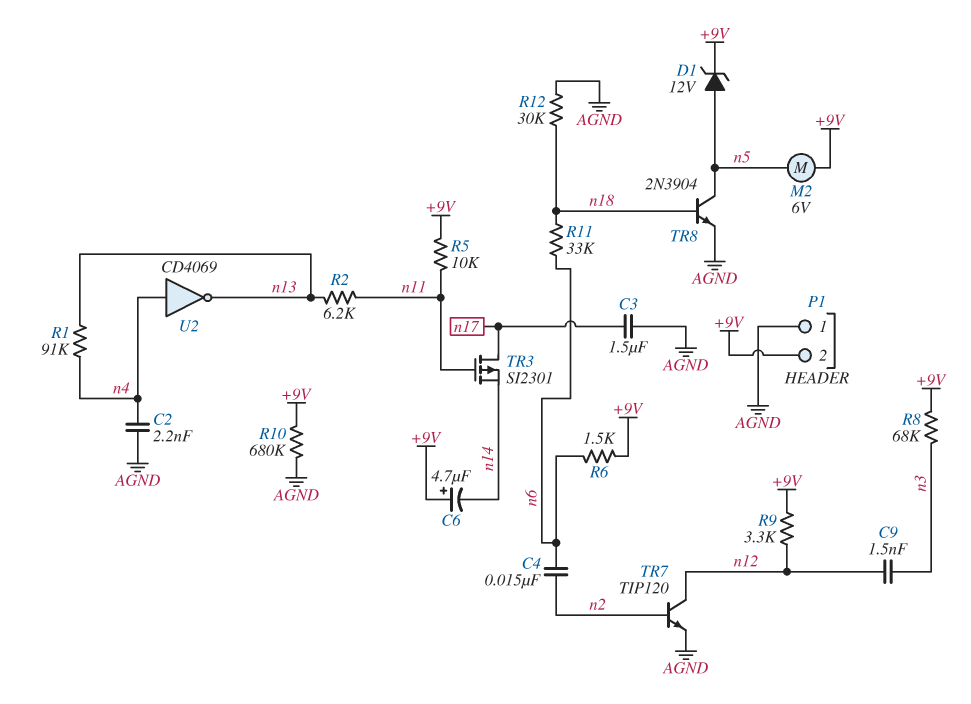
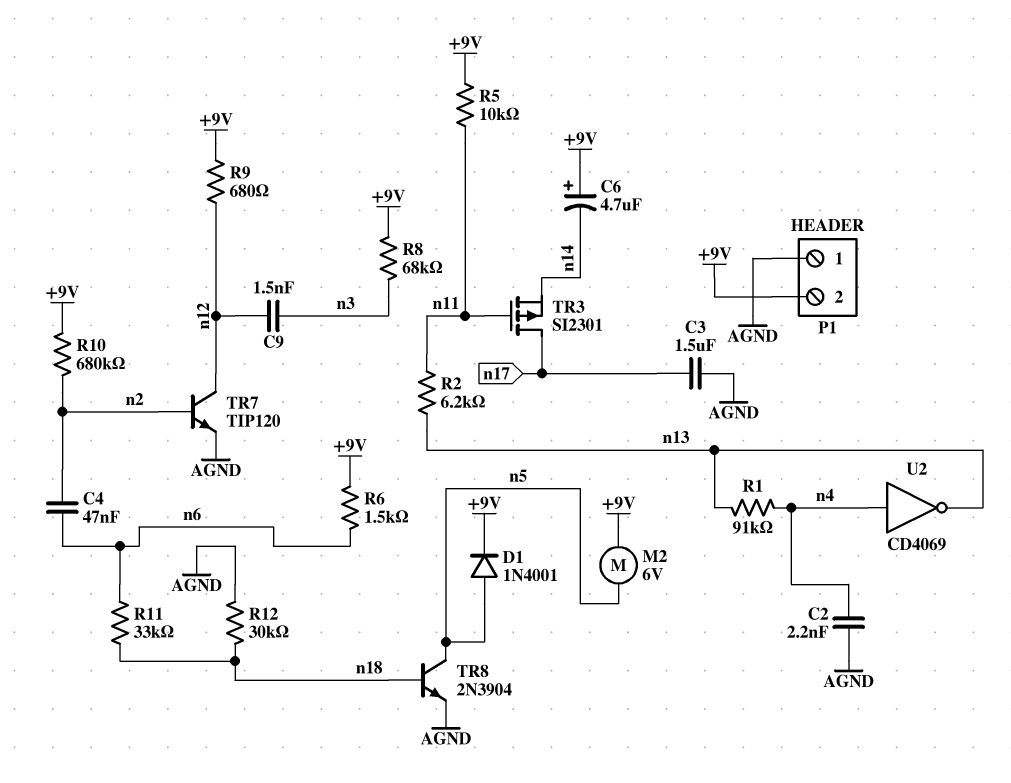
C4: 15nF (n2, n6) -> 47nF (n2, n6)
D1: zener 12V (A n5, K +9V) -> diode 1N4001 (A n5, K +9V)
R9: 3.3k (+9V, n12) -> 680 (+9V, n12)
R10: 680k (+9V, AGND) -> 680k (+9V, n2)

